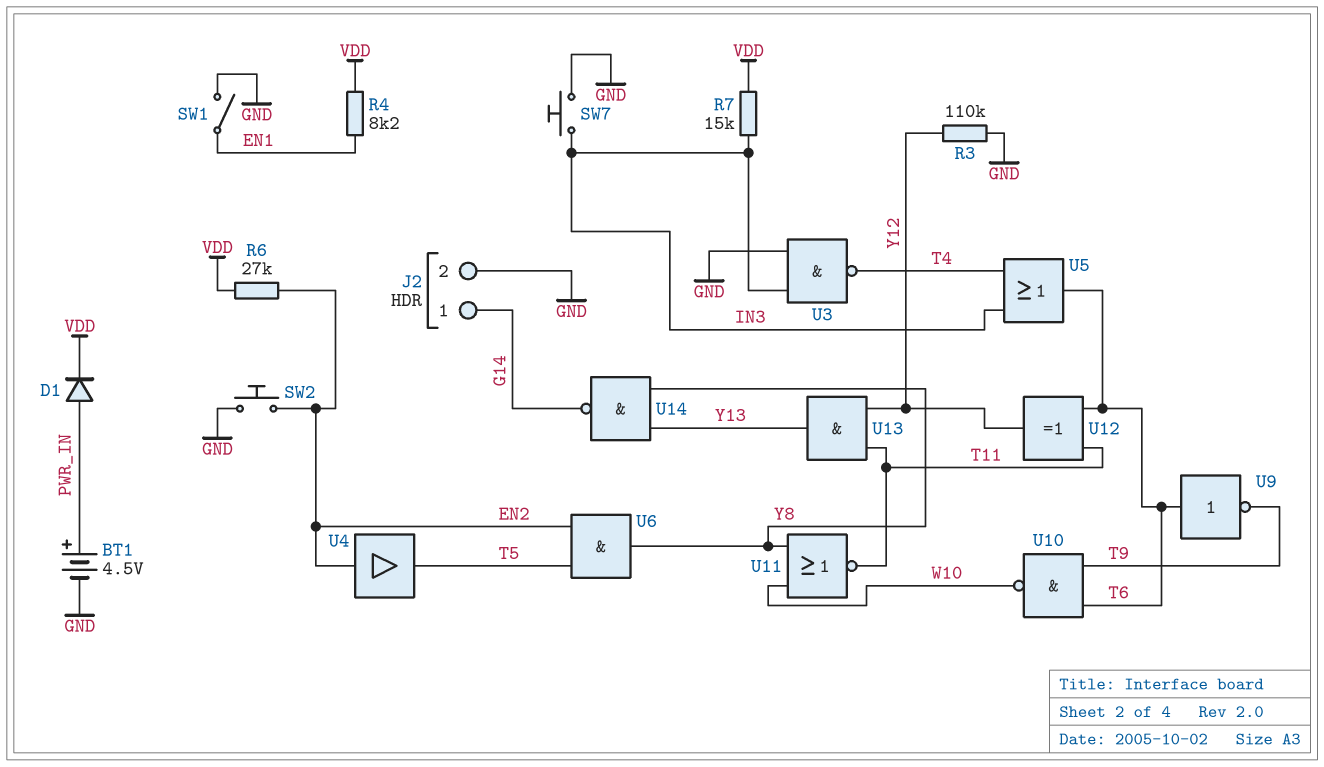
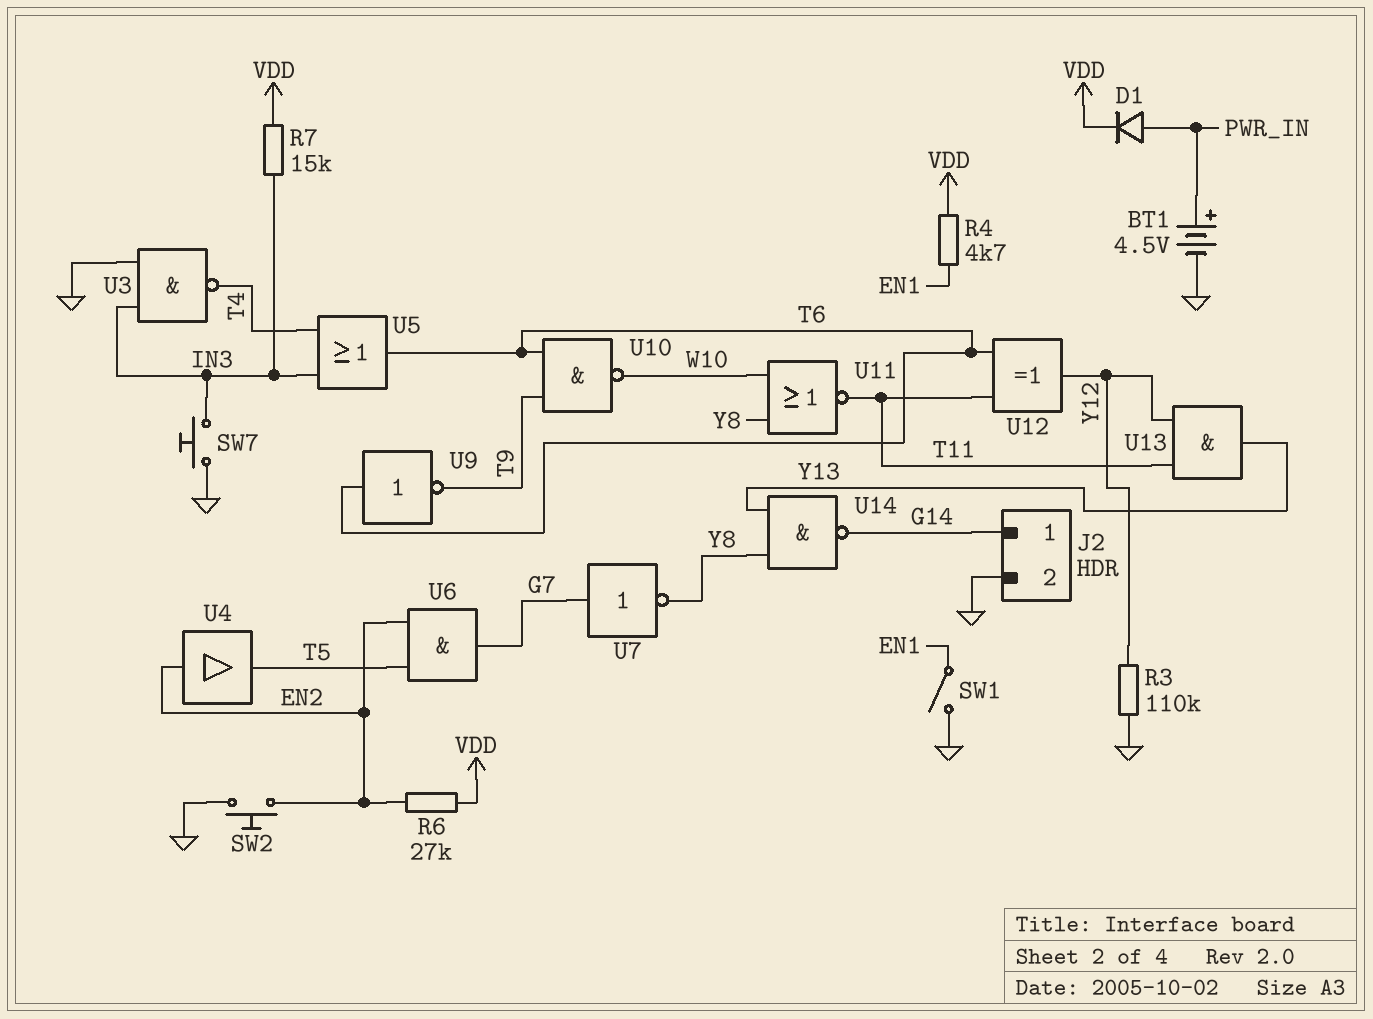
R4: 8.2k (EN1, VDD) -> 4.7k (EN1, VDD)
U6: AND (in EN2, in T5, out Y8) -> AND (in EN2, in T5, out G7)
U7: none -> NOT (in G7, out Y8)

